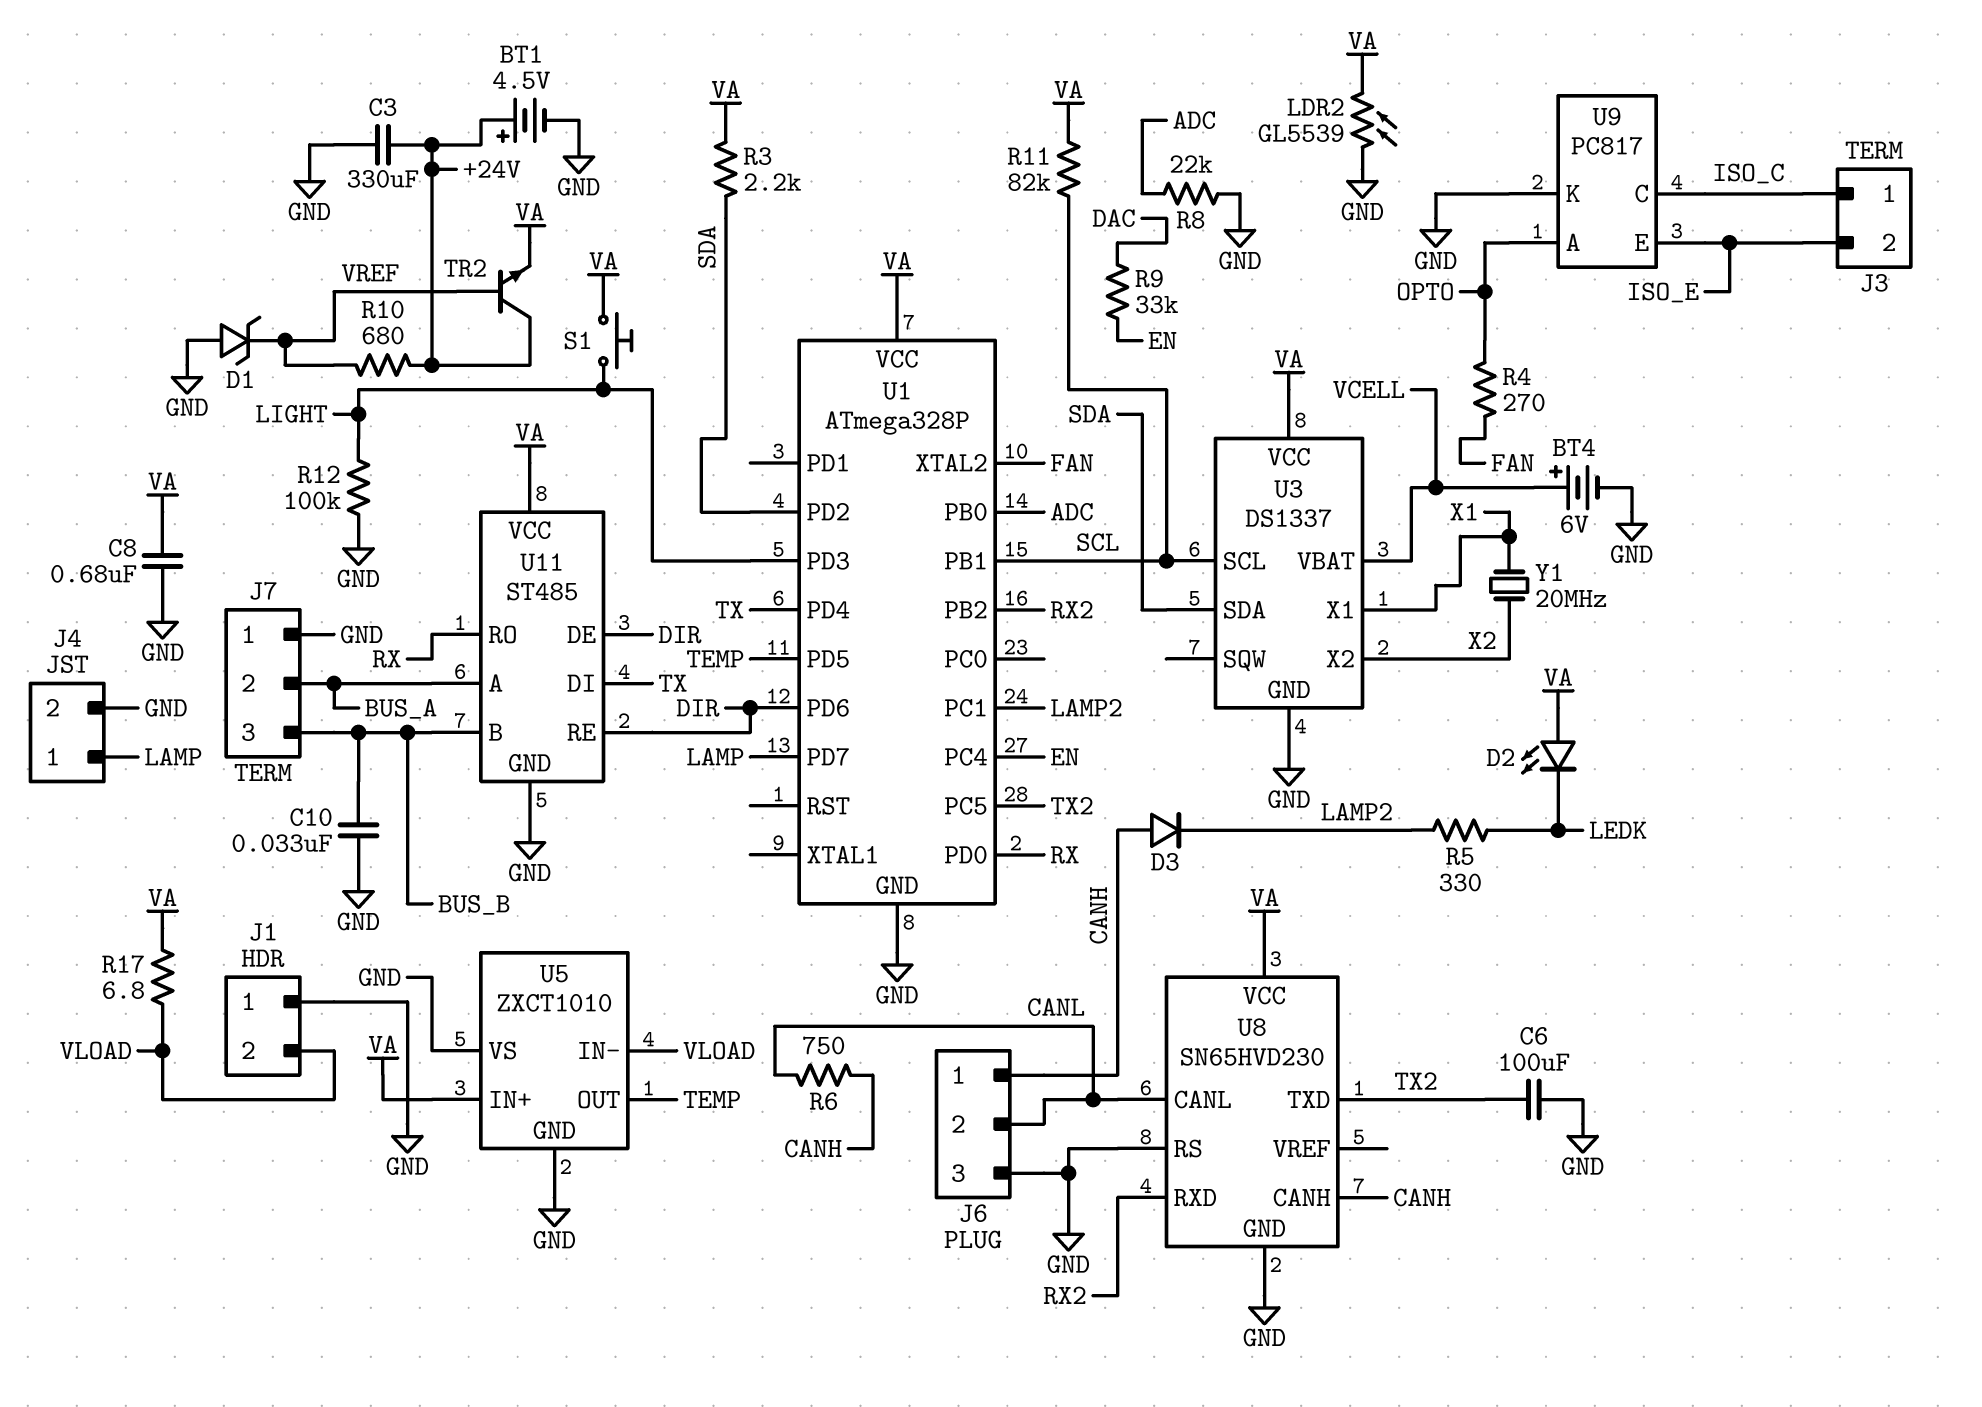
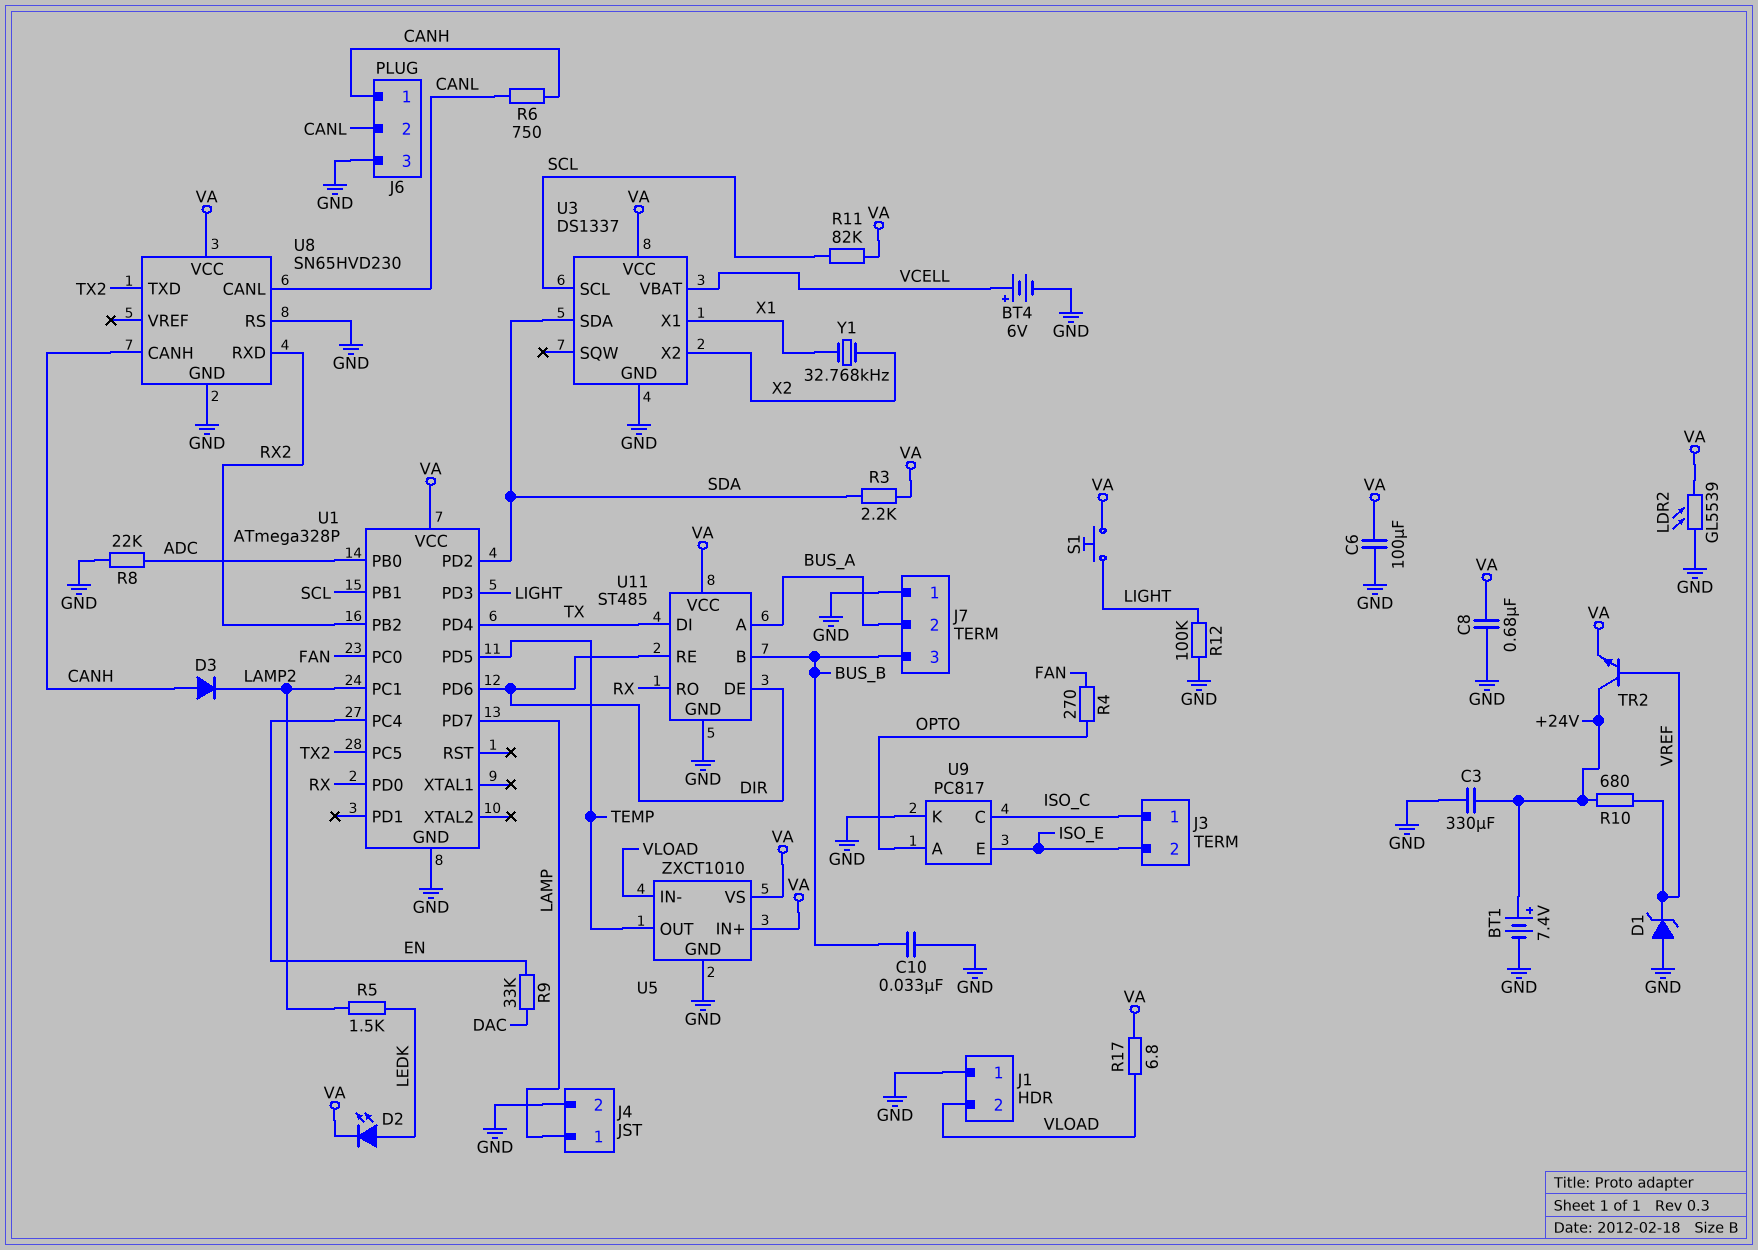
BT1: 4.5V (plus +24V, minus GND) -> 7.4V (plus +24V, minus GND)
C6: 100uF (GND, TX2) -> 100uF (GND, VA)
D2: LED (A VA, K LEDK) -> LED (A LEDK, K VA)
R5: 330 (LAMP2, LEDK) -> 1.5k (LAMP2, LEDK)
U1 pin PC0: none -> FAN
U1 pin XTAL2: FAN -> none
U5 pin VS: GND -> VA
Y1: 20MHz (X1, X2) -> 32.768kHz (X1, X2)

